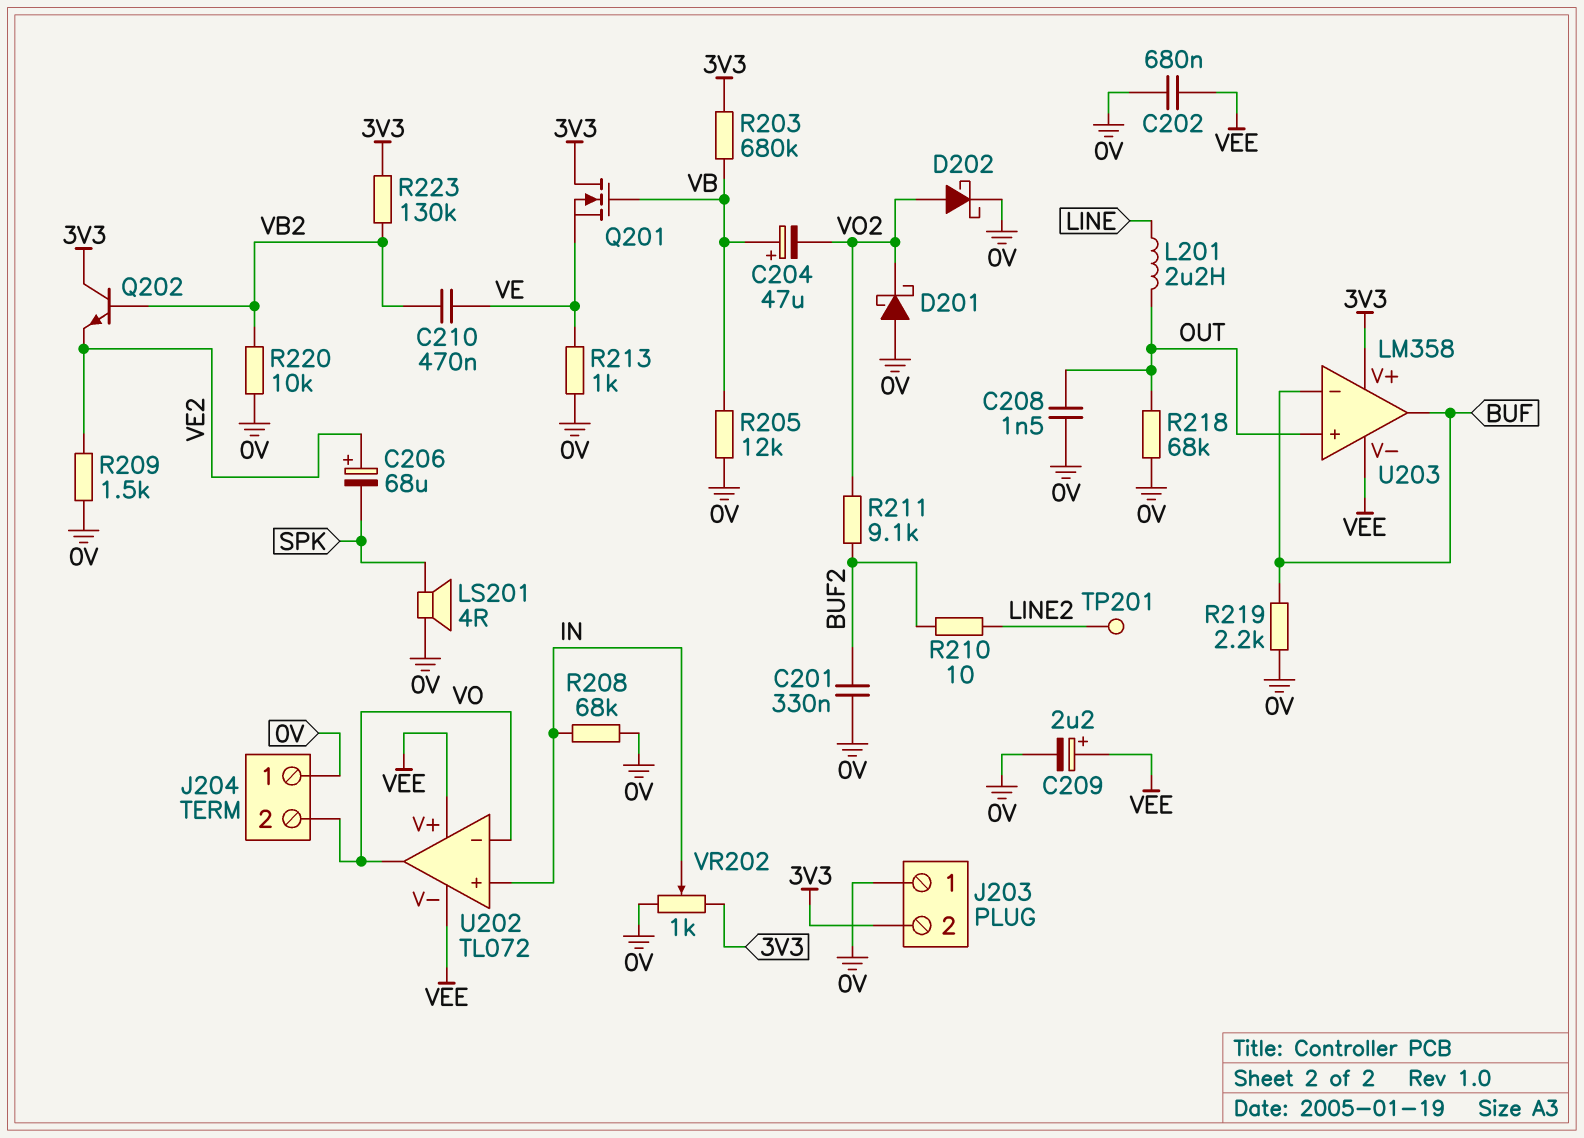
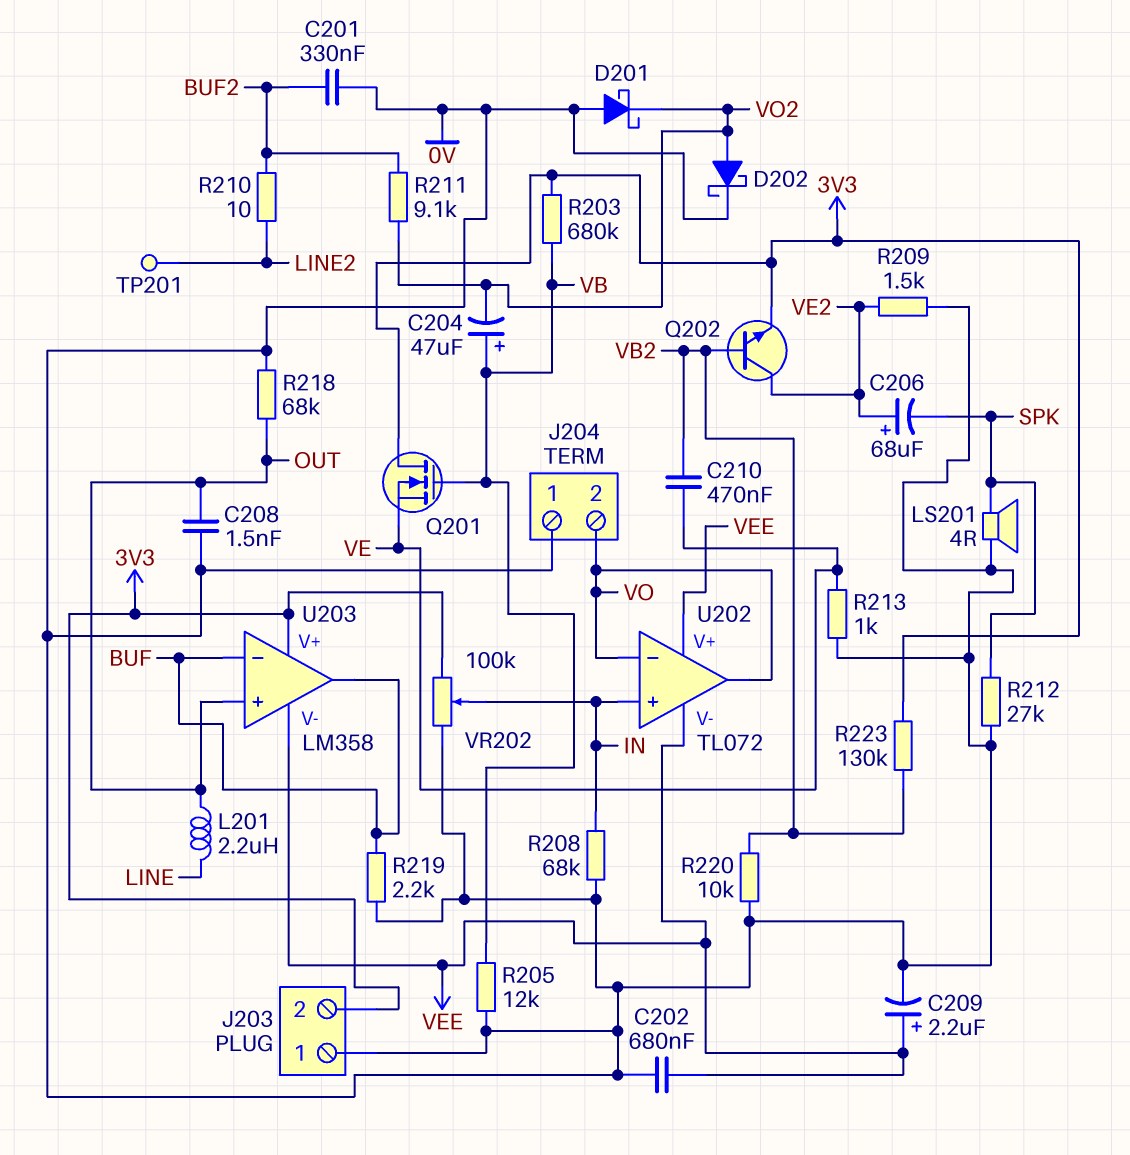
Q202: NPN (B VB2, C 3V3, E VE2) -> NPN (B VB2, C VE2, E 3V3)
R212: none -> 27k (0V, SPK)
VR202: 1k (0V, 3V3, wiper IN) -> 100k (0V, 3V3, wiper IN)

